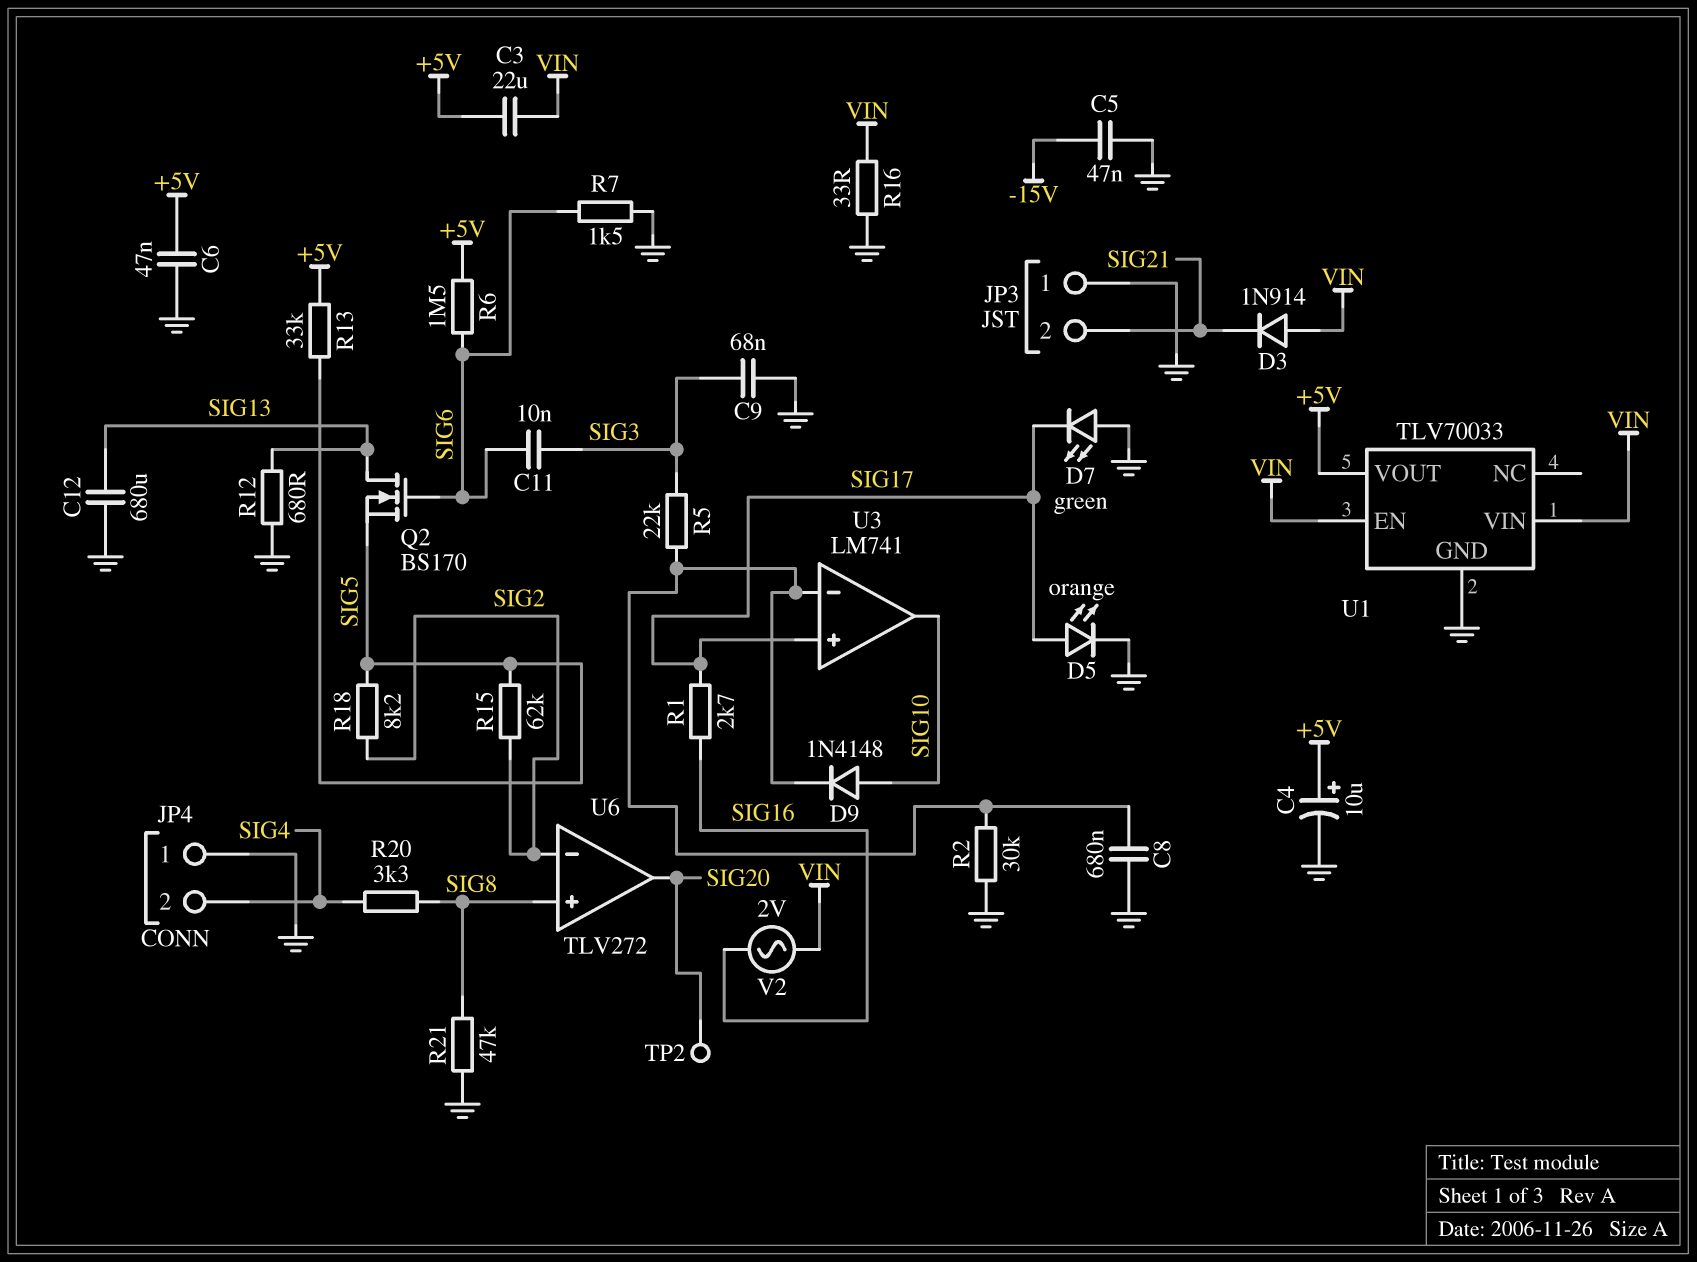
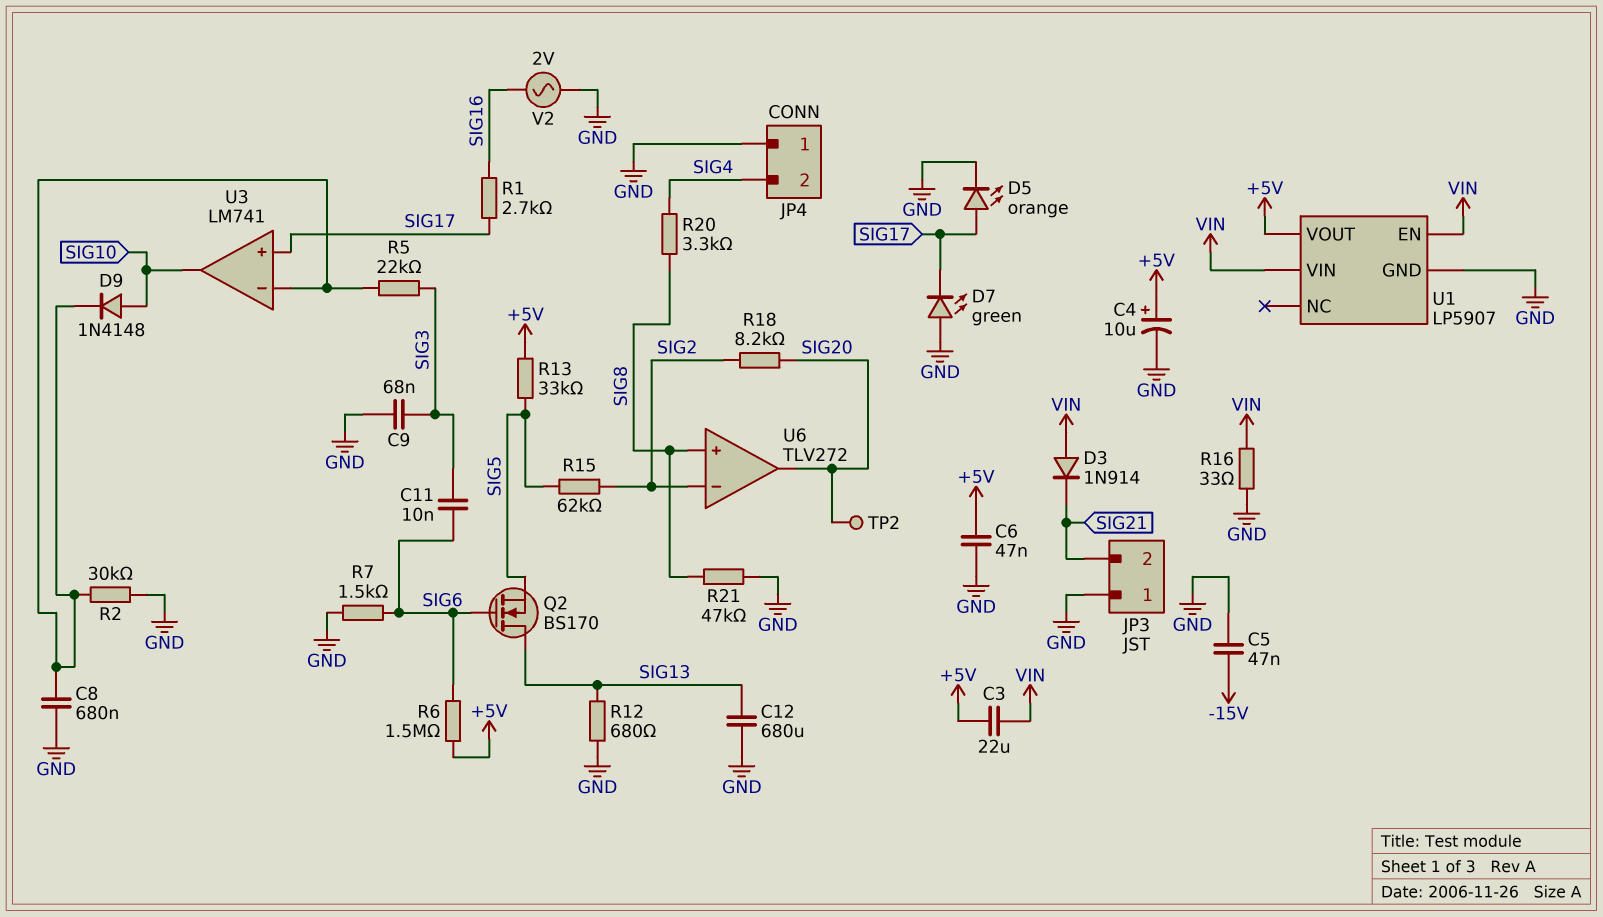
R18: 8.2k (SIG2, SIG5) -> 8.2k (SIG2, SIG20)
U1: TLV70033 -> LP5907
V2: AC 2V (SIG16, VIN) -> AC 2V (GND, SIG16)

